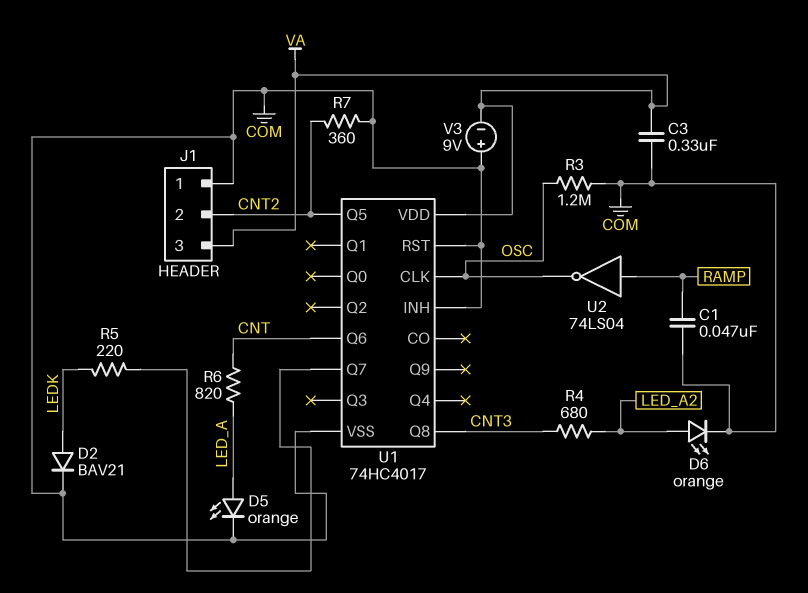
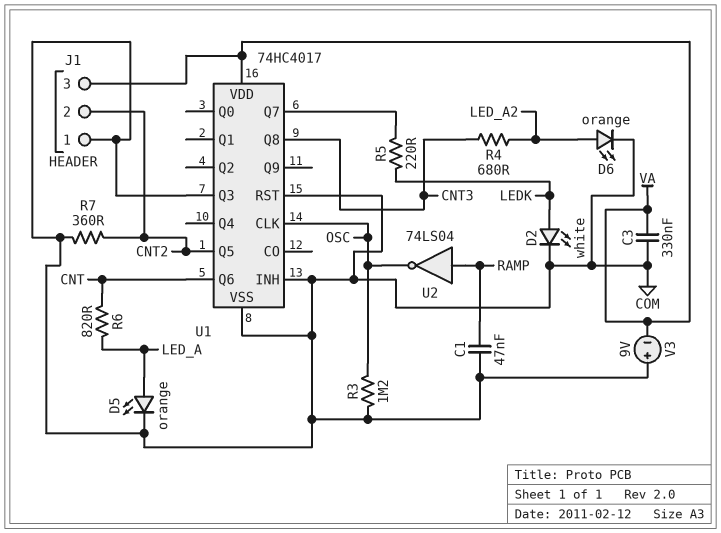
D2: diode BAV21 (A LEDK, K COM) -> LED white (A LEDK, K COM)
U1 pin Q3: none -> COM

